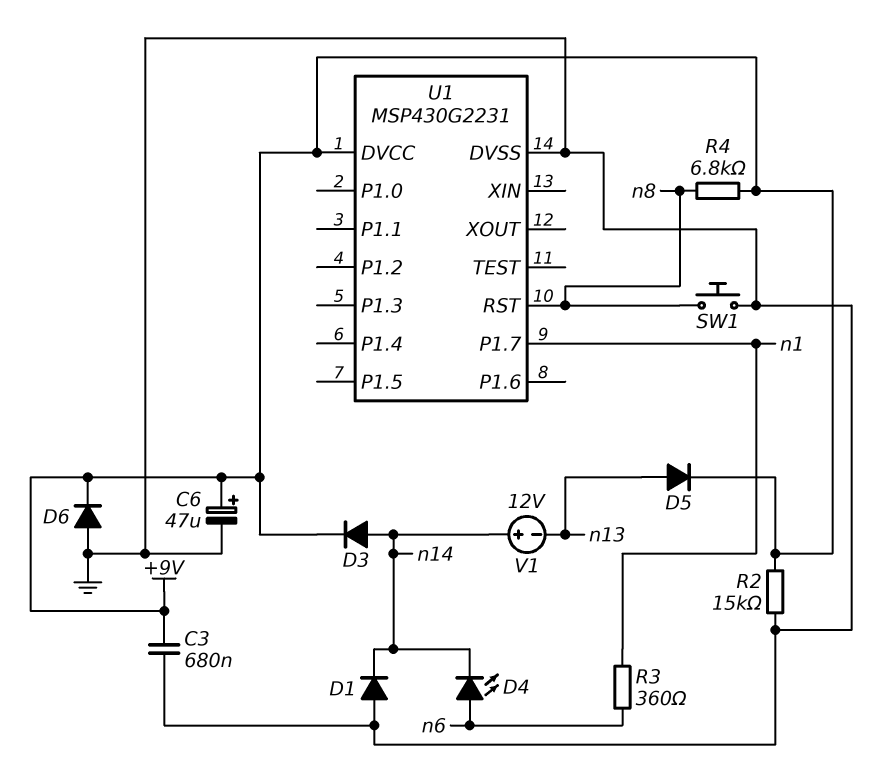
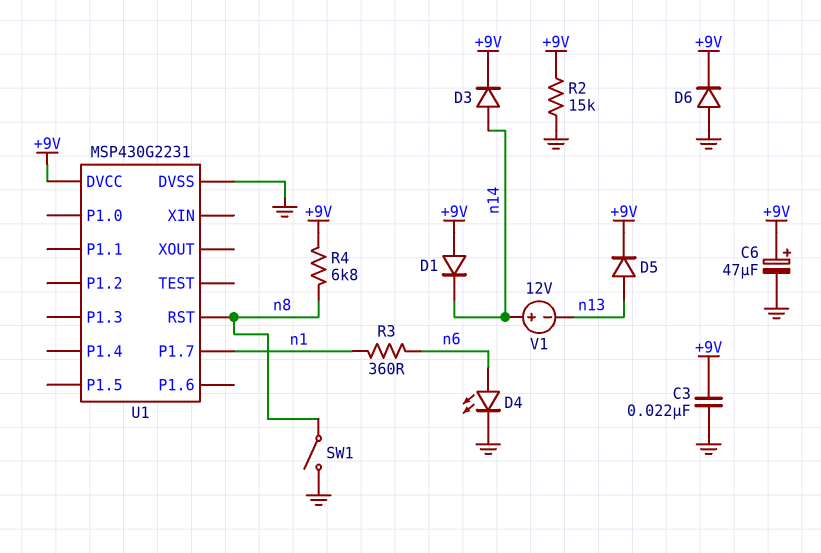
C3: 680nF (+9V, GND) -> 22nF (+9V, GND)
D1: diode (A GND, K n14) -> diode (A +9V, K n14)
D4: LED (A n6, K n14) -> LED (A n6, K GND)
SW1: button (GND, n8) -> switch (GND, n8)

